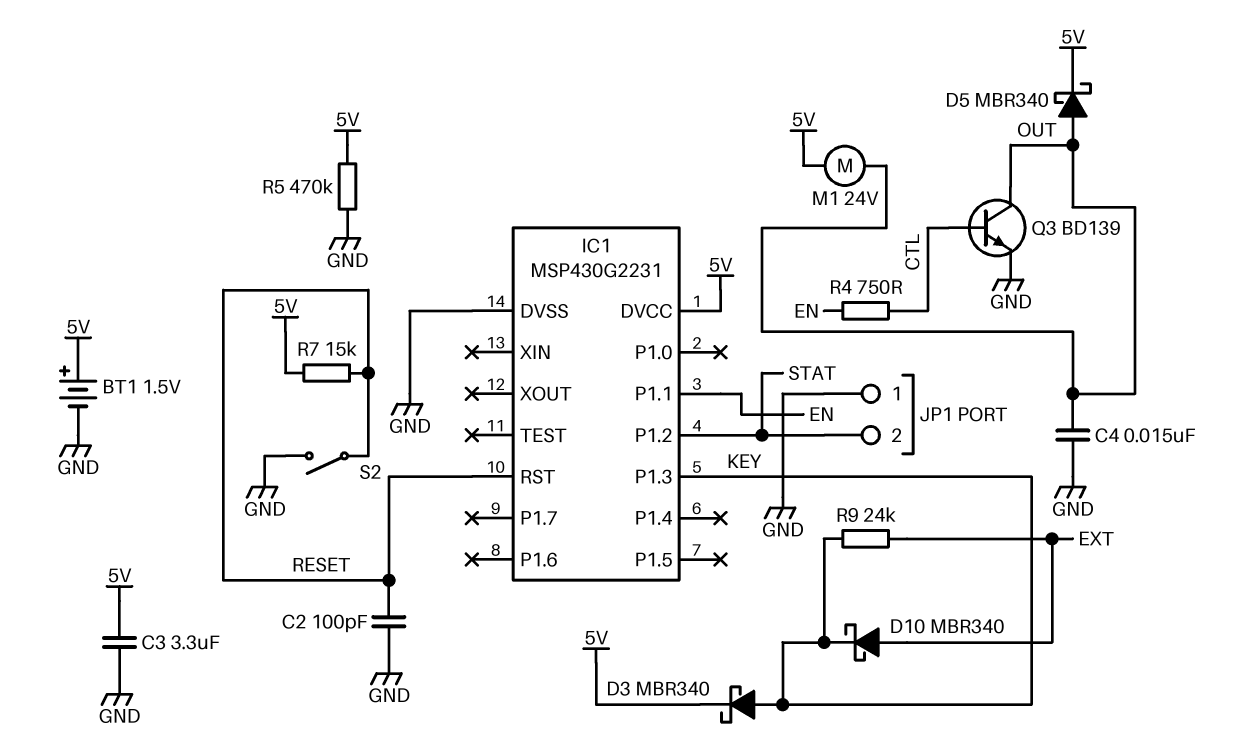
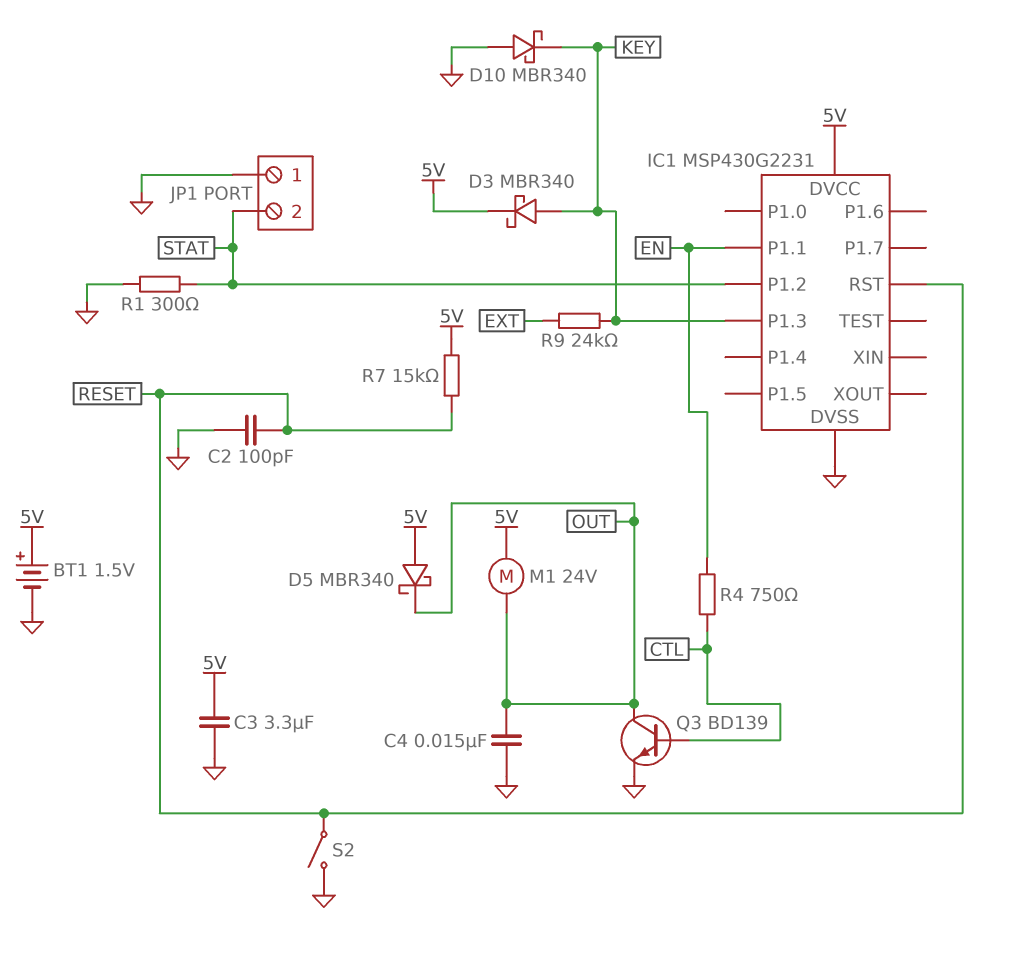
D5: schottky MBR340 (A OUT, K 5V) -> schottky MBR340 (A 5V, K OUT)
D10: schottky MBR340 (A EXT, K KEY) -> schottky MBR340 (A GND, K KEY)
R1: none -> 300 (GND, STAT)
R5: 470k (5V, GND) -> none

